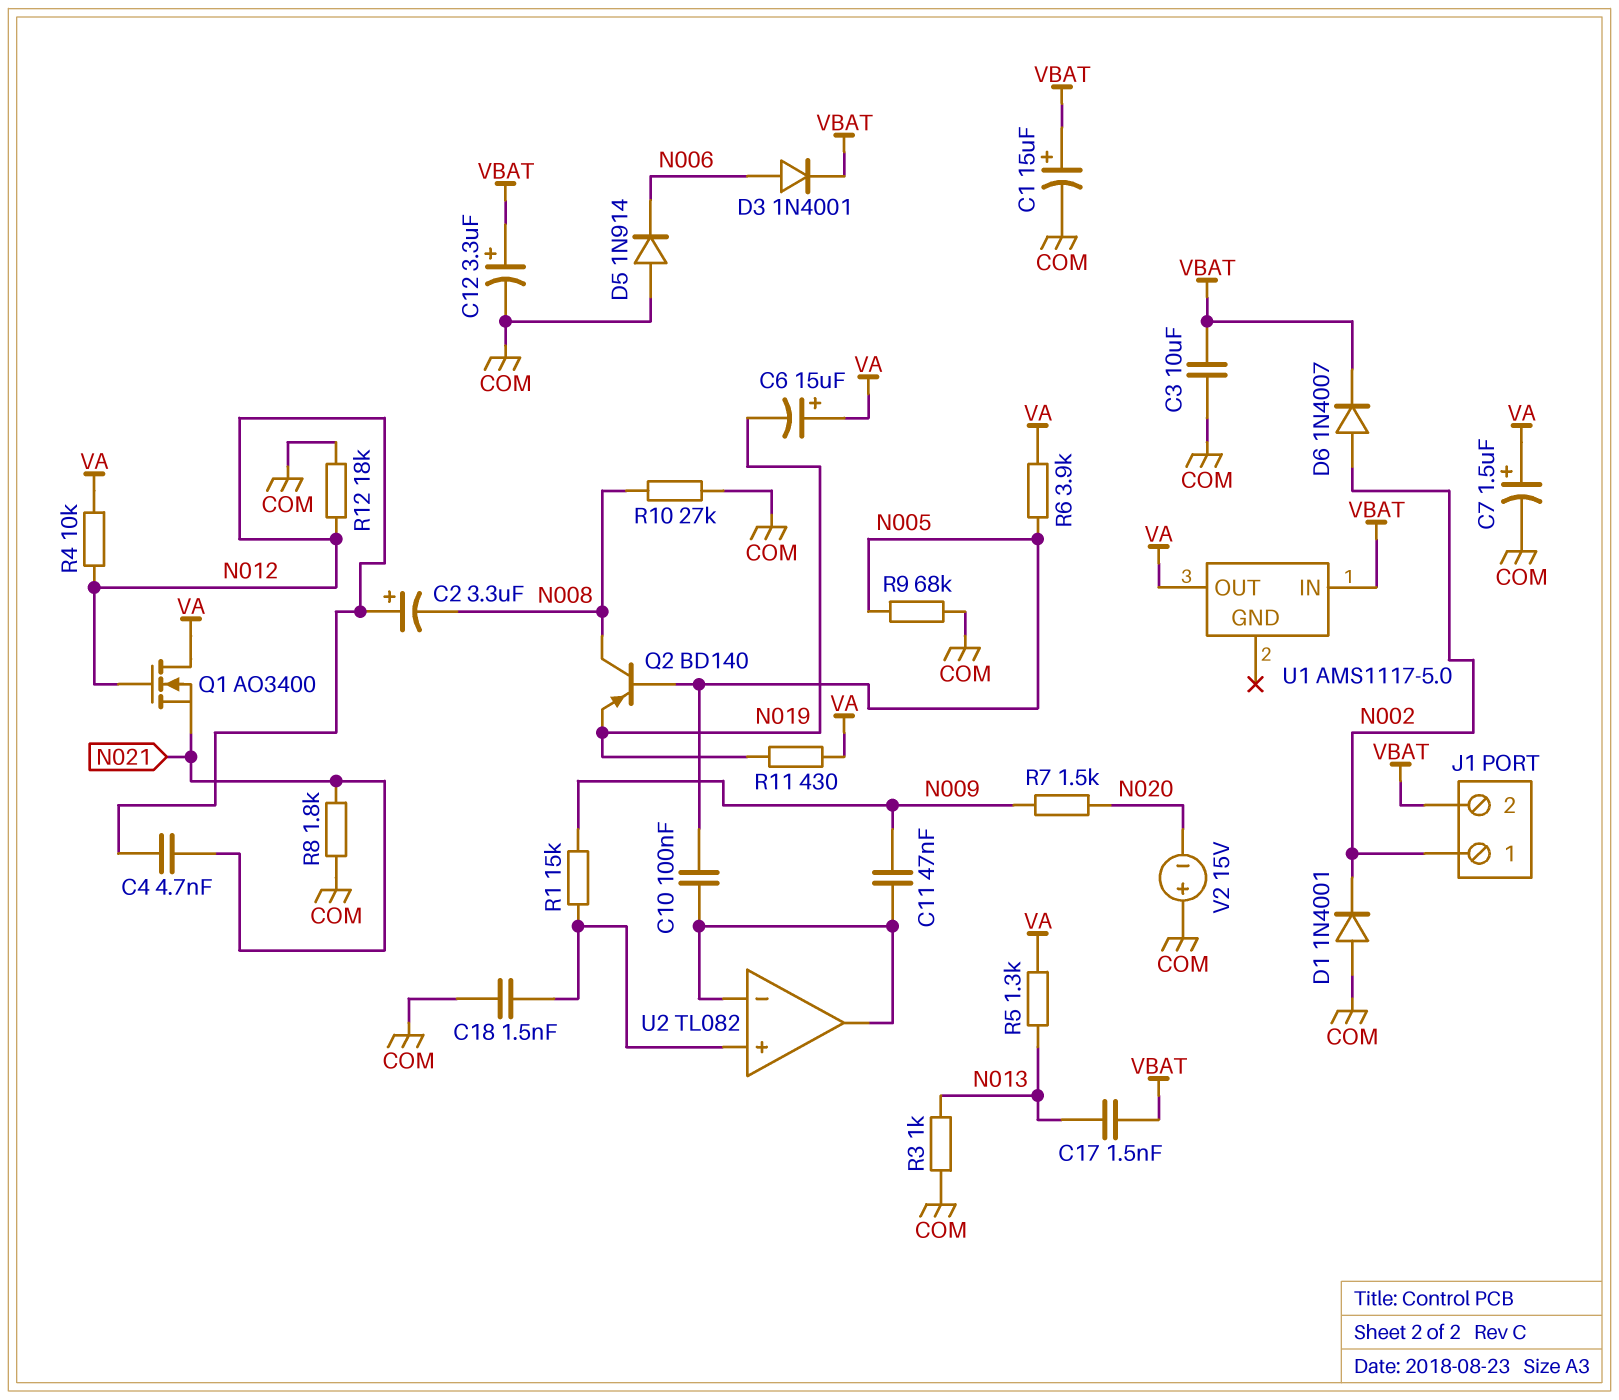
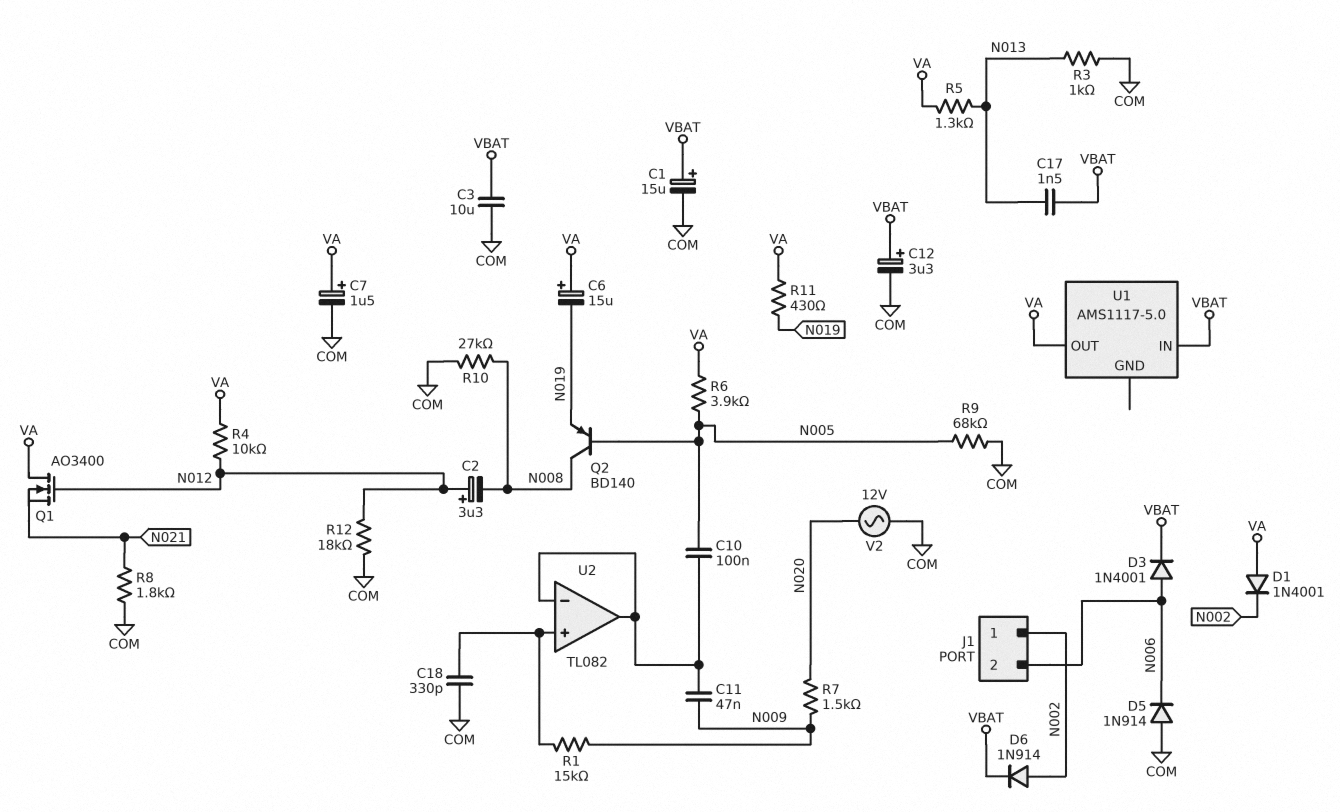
C4: 4.7nF (N012, N021) -> none
C18: 1.5nF (COM, U2/in+) -> 330pF (COM, U2/in+)
D1: diode 1N4001 (A COM, K N002) -> diode 1N4001 (A VA, K N002)
D6: diode 1N4007 (A N002, K VBAT) -> diode 1N914 (A N002, K VBAT)
J1 pin 2: VBAT -> N006
V2: 15V (plus COM, minus N020) -> AC 12V (COM, N020)

